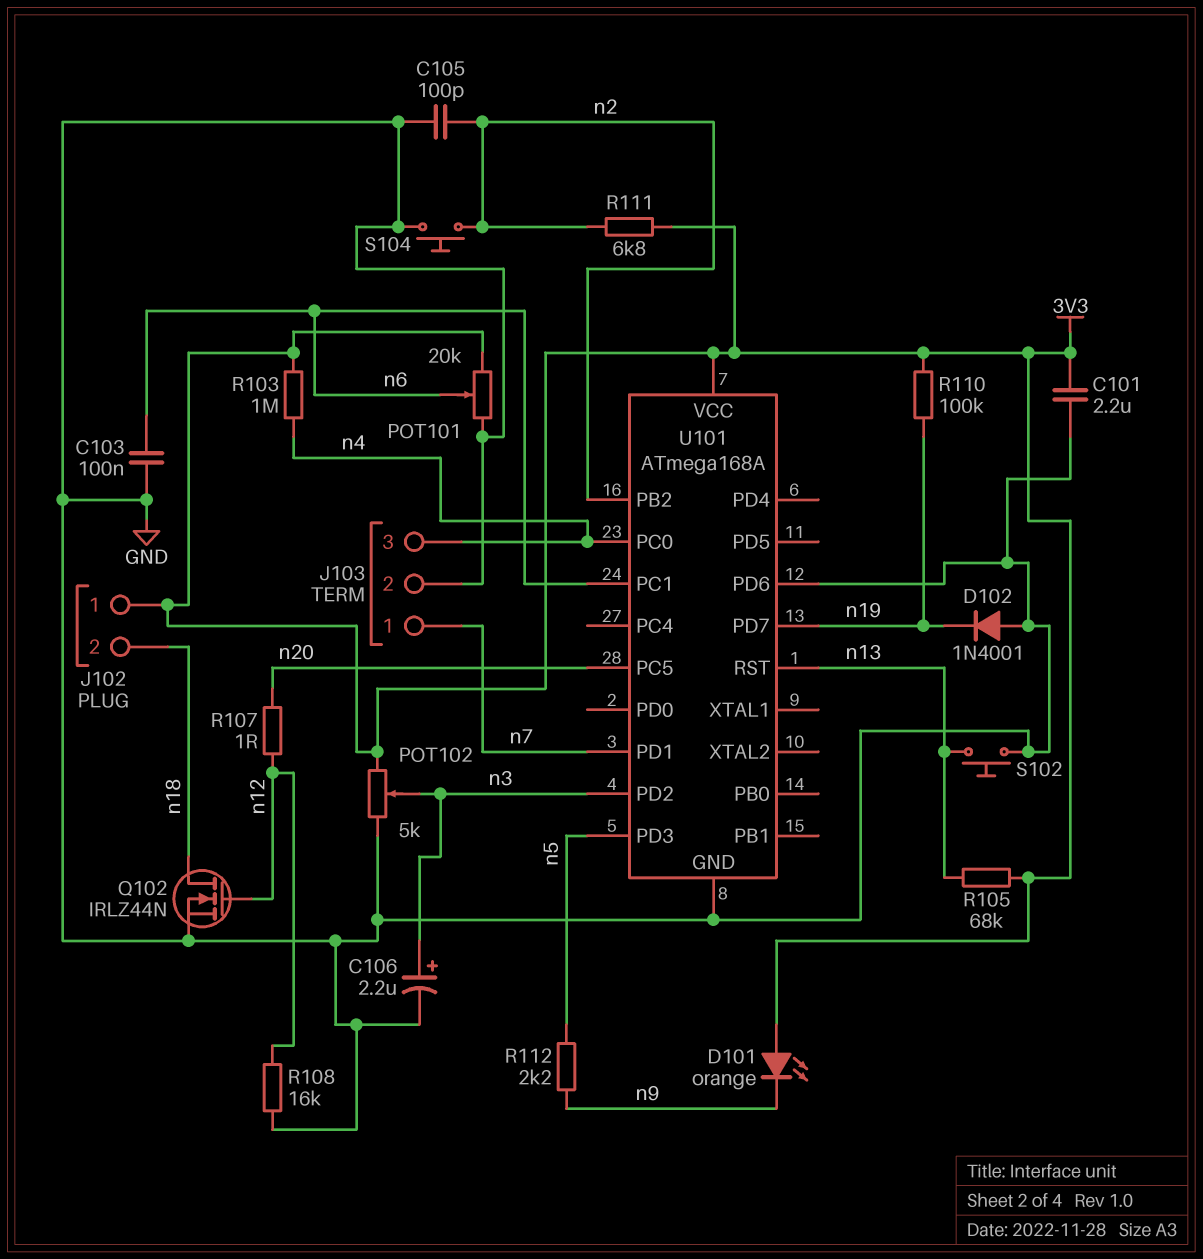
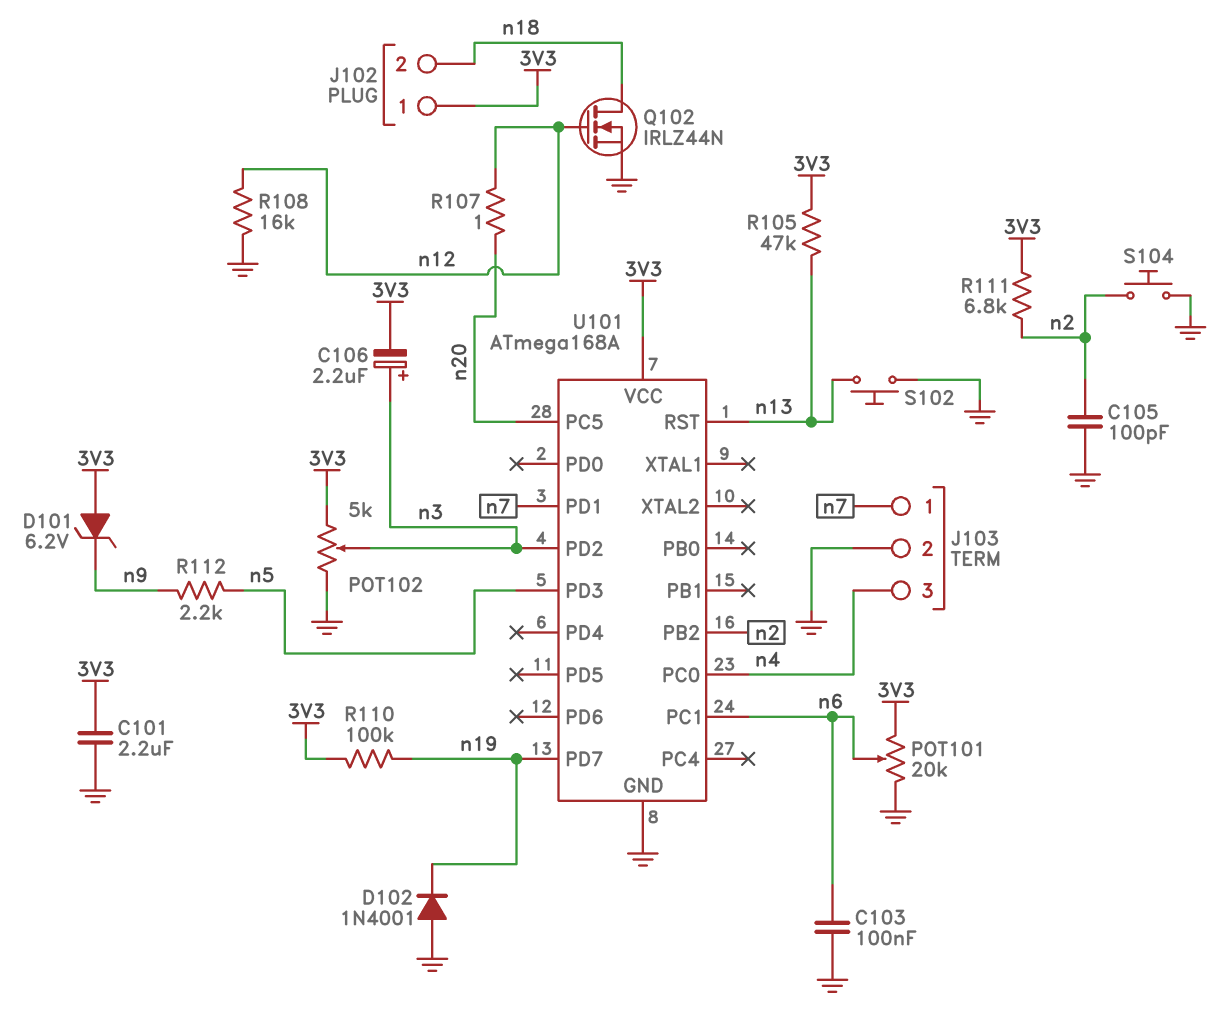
C106: 2.2uF (plus n3, minus GND) -> 2.2uF (plus n3, minus 3V3)
D101: LED orange (A 3V3, K n9) -> zener 6.2V (A 3V3, K n9)
R103: 1M (3V3, n4) -> none
R105: 68k (3V3, n13) -> 47k (3V3, n13)
U101 pin PD6: GND -> none

